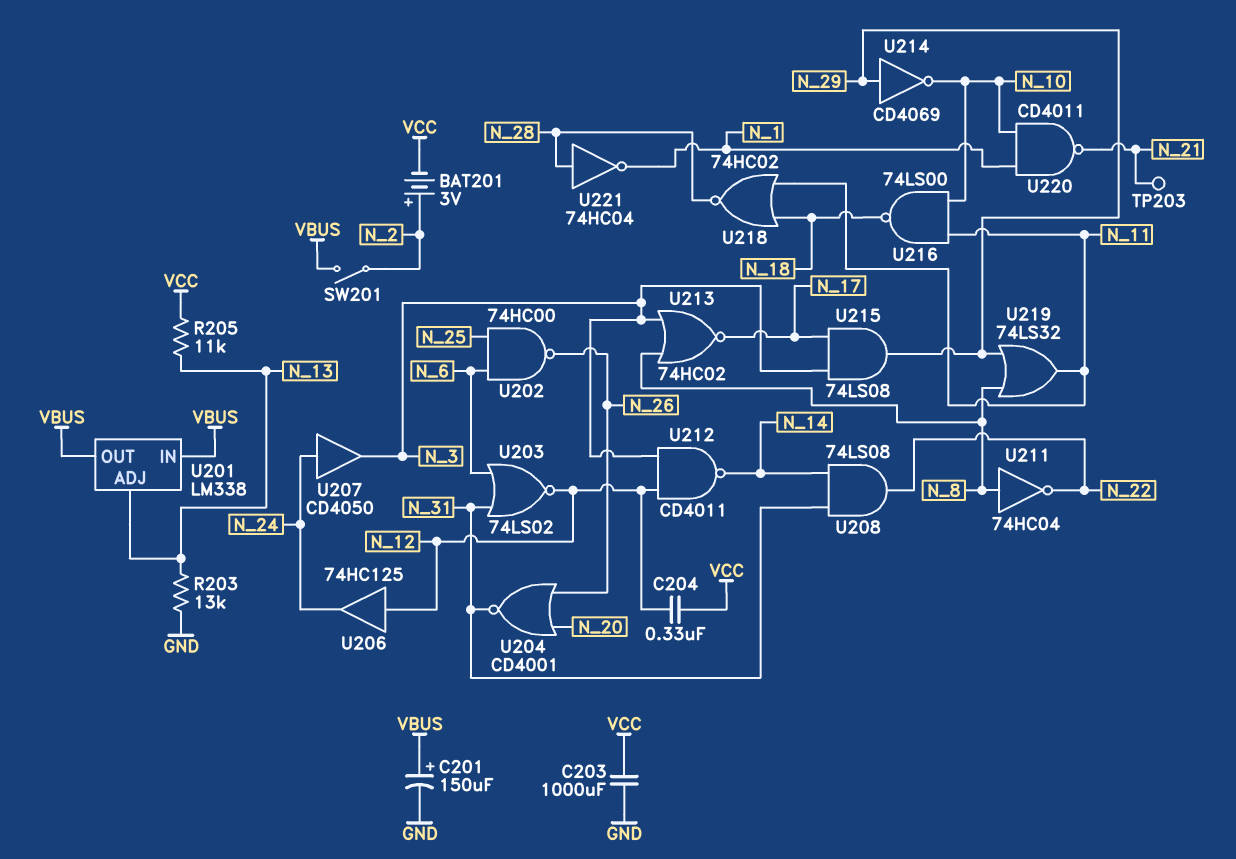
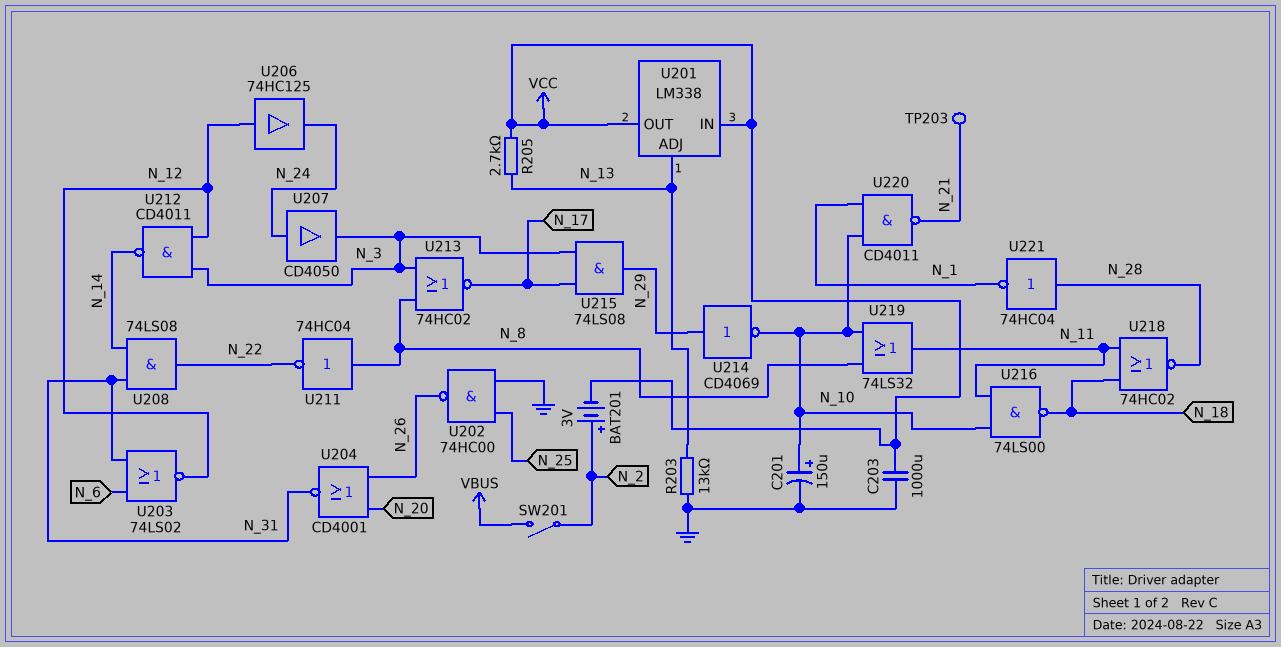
C201: 150uF (plus VBUS, minus GND) -> 150uF (plus N_10, minus GND)
C204: 330nF (N_12, VCC) -> none
R205: 11k (N_13, VCC) -> 2.7k (N_13, VCC)
U201 pin IN: VBUS -> VCC
U201 pin OUT: VBUS -> VCC
U202: NAND 74HC00 (in N_6, in N_25, out N_26) -> NAND 74HC00 (in GND, in N_25, out N_26)
U219: OR 74LS32 (in N_8, in N_29, out N_11) -> OR 74LS32 (in N_8, in N_10, out N_11)

